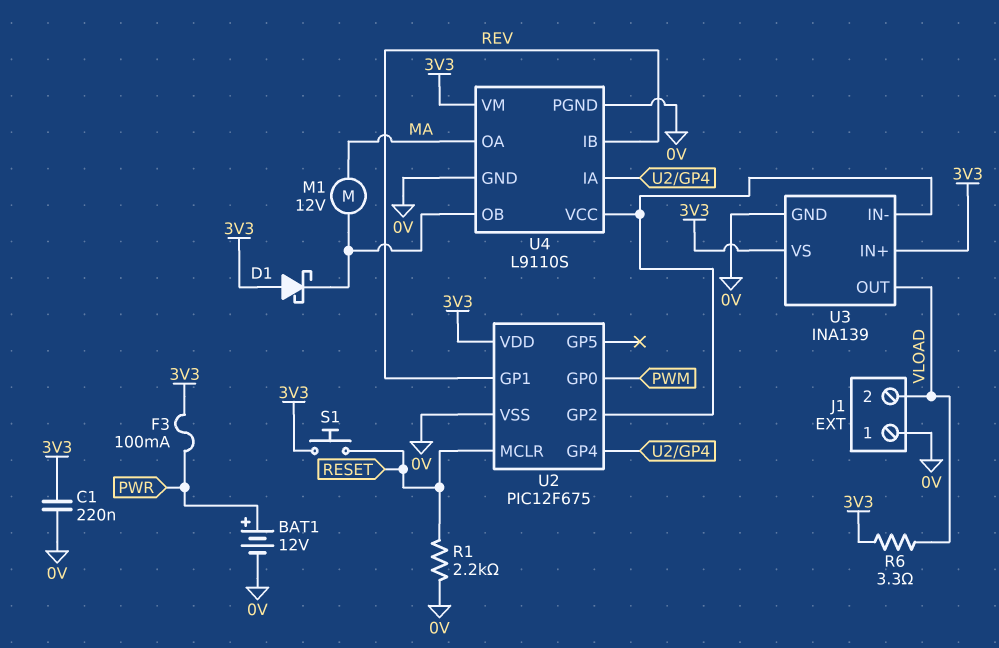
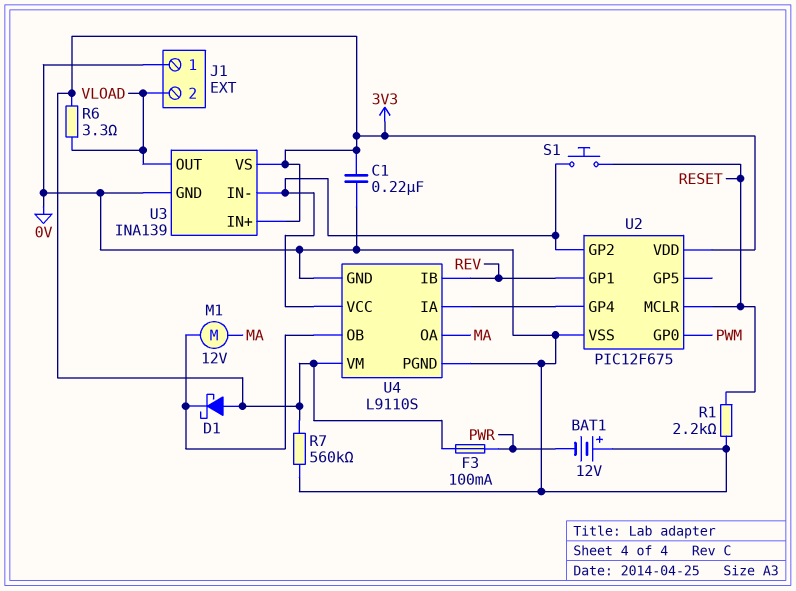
BAT1: 12V (plus PWR, minus 0V) -> 12V (plus 0V, minus PWR)
R7: none -> 560k (0V, 3V3)
S1: button (3V3, RESET) -> button (RESET, U2/GP2)

